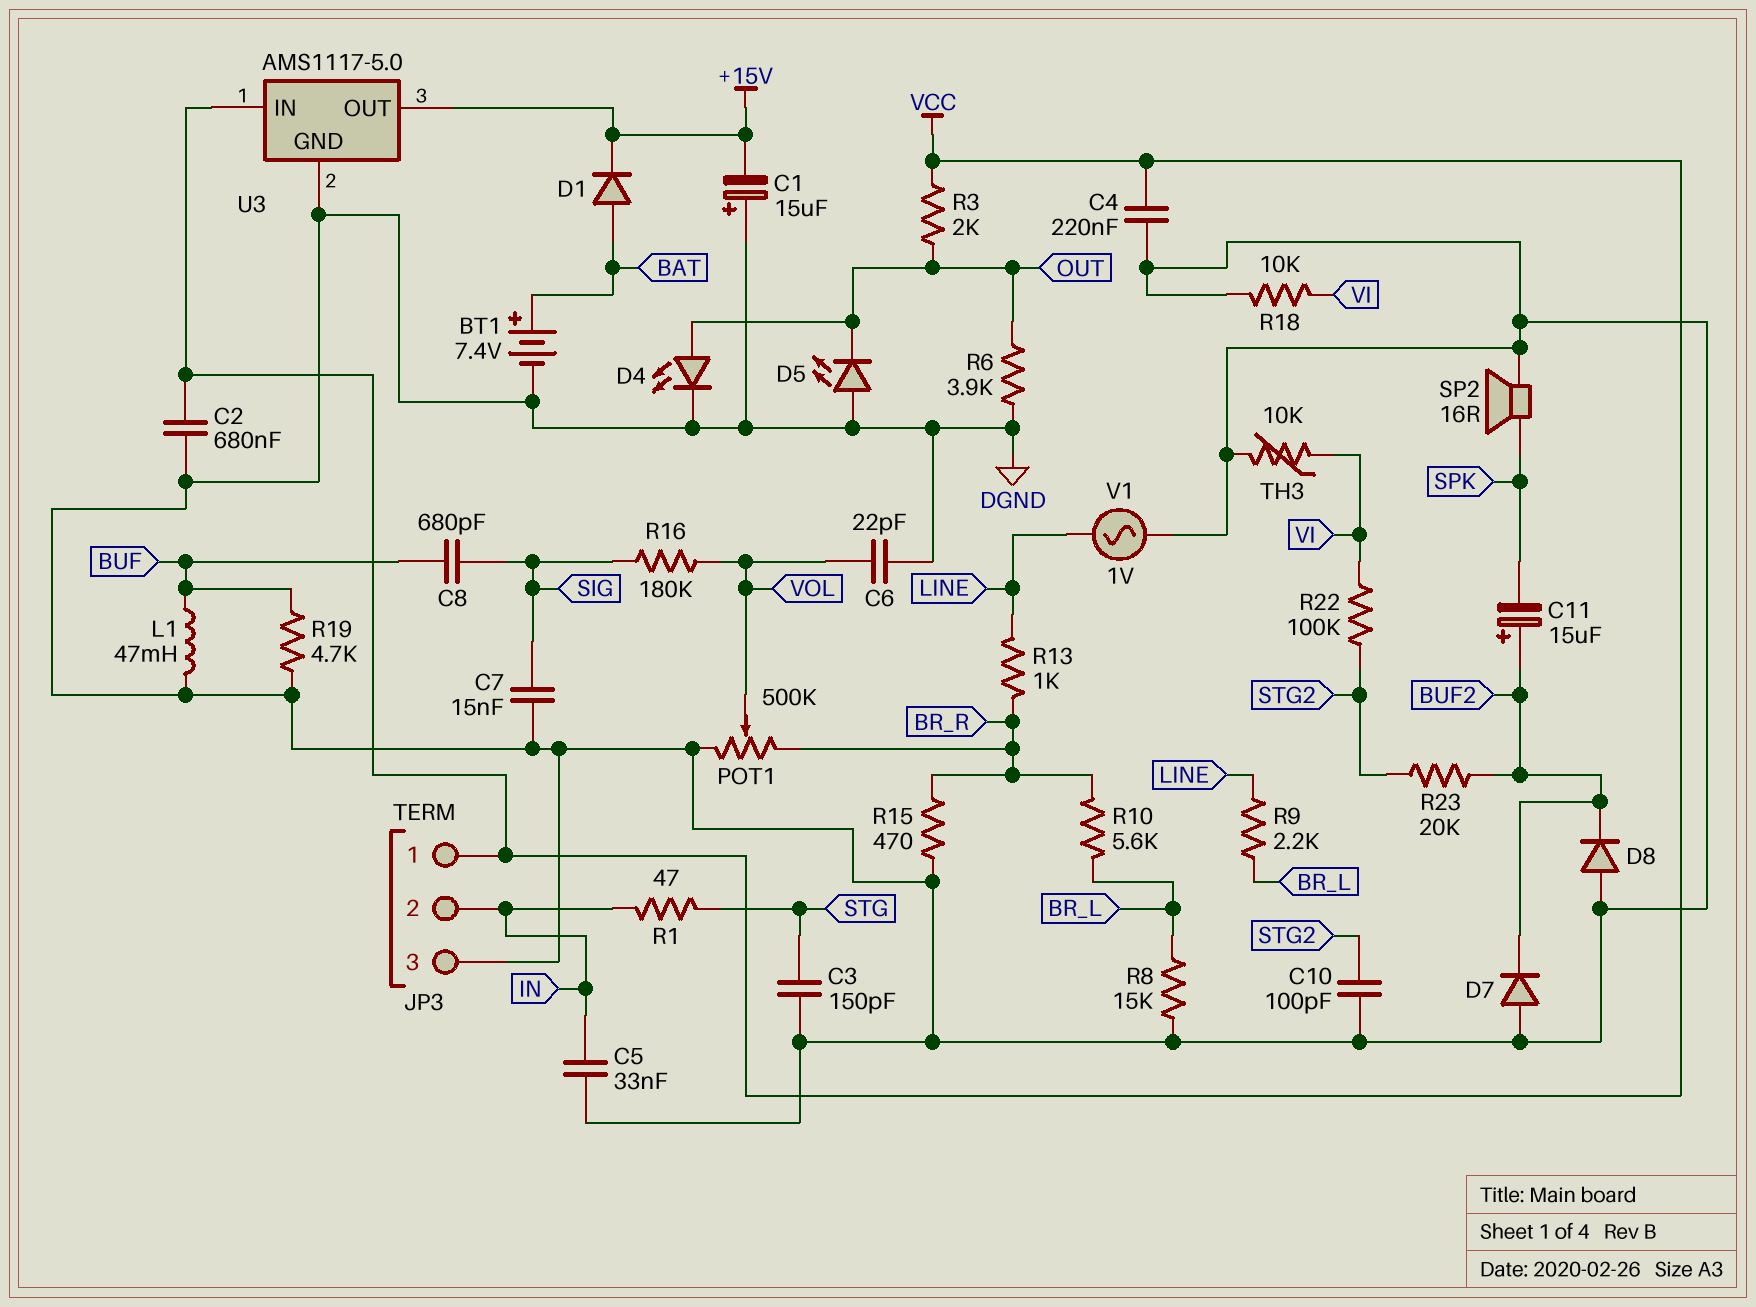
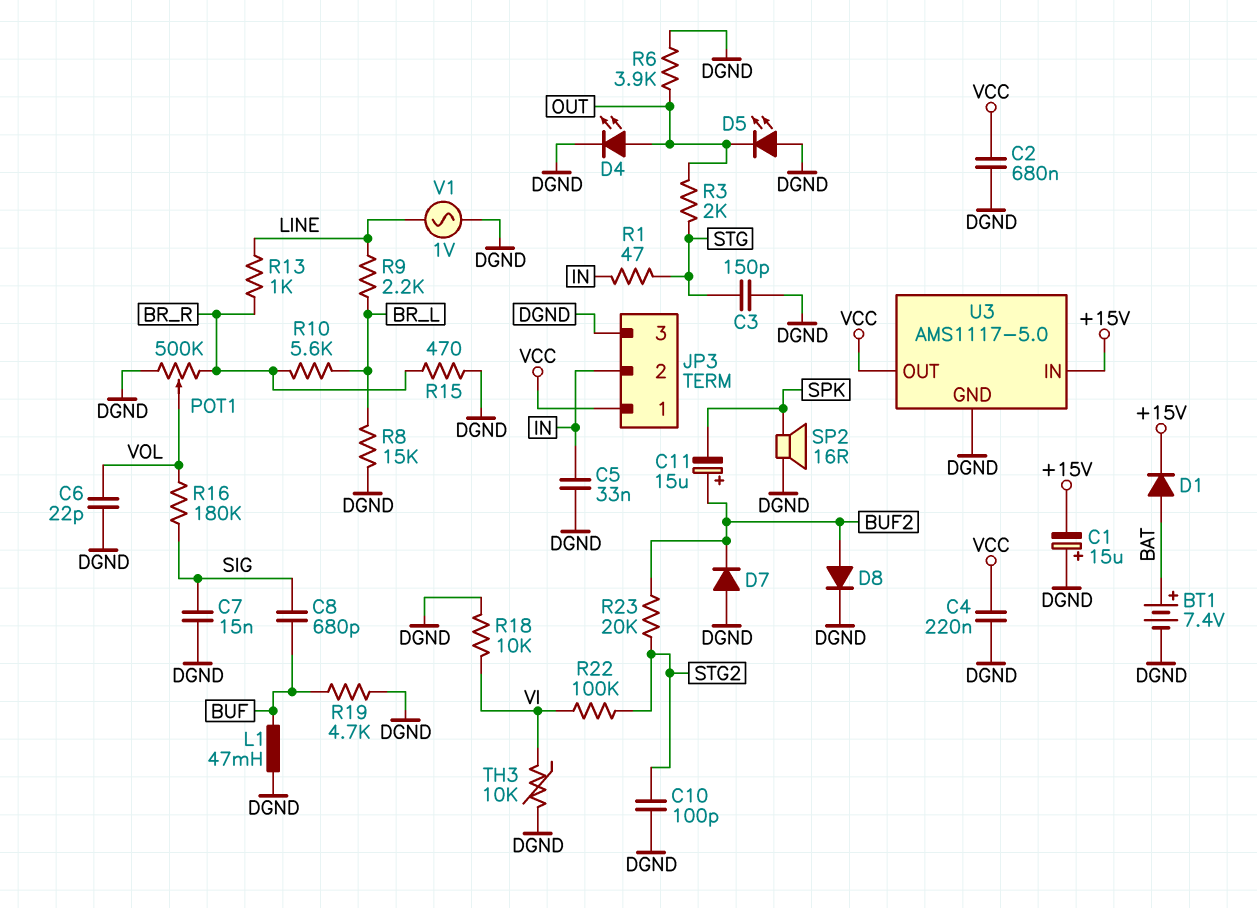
D8: diode (A DGND, K BUF2) -> diode (A BUF2, K DGND)
R3: 2k (OUT, VCC) -> 2k (OUT, STG)
U3 pin IN: VCC -> +15V
U3 pin OUT: +15V -> VCC

